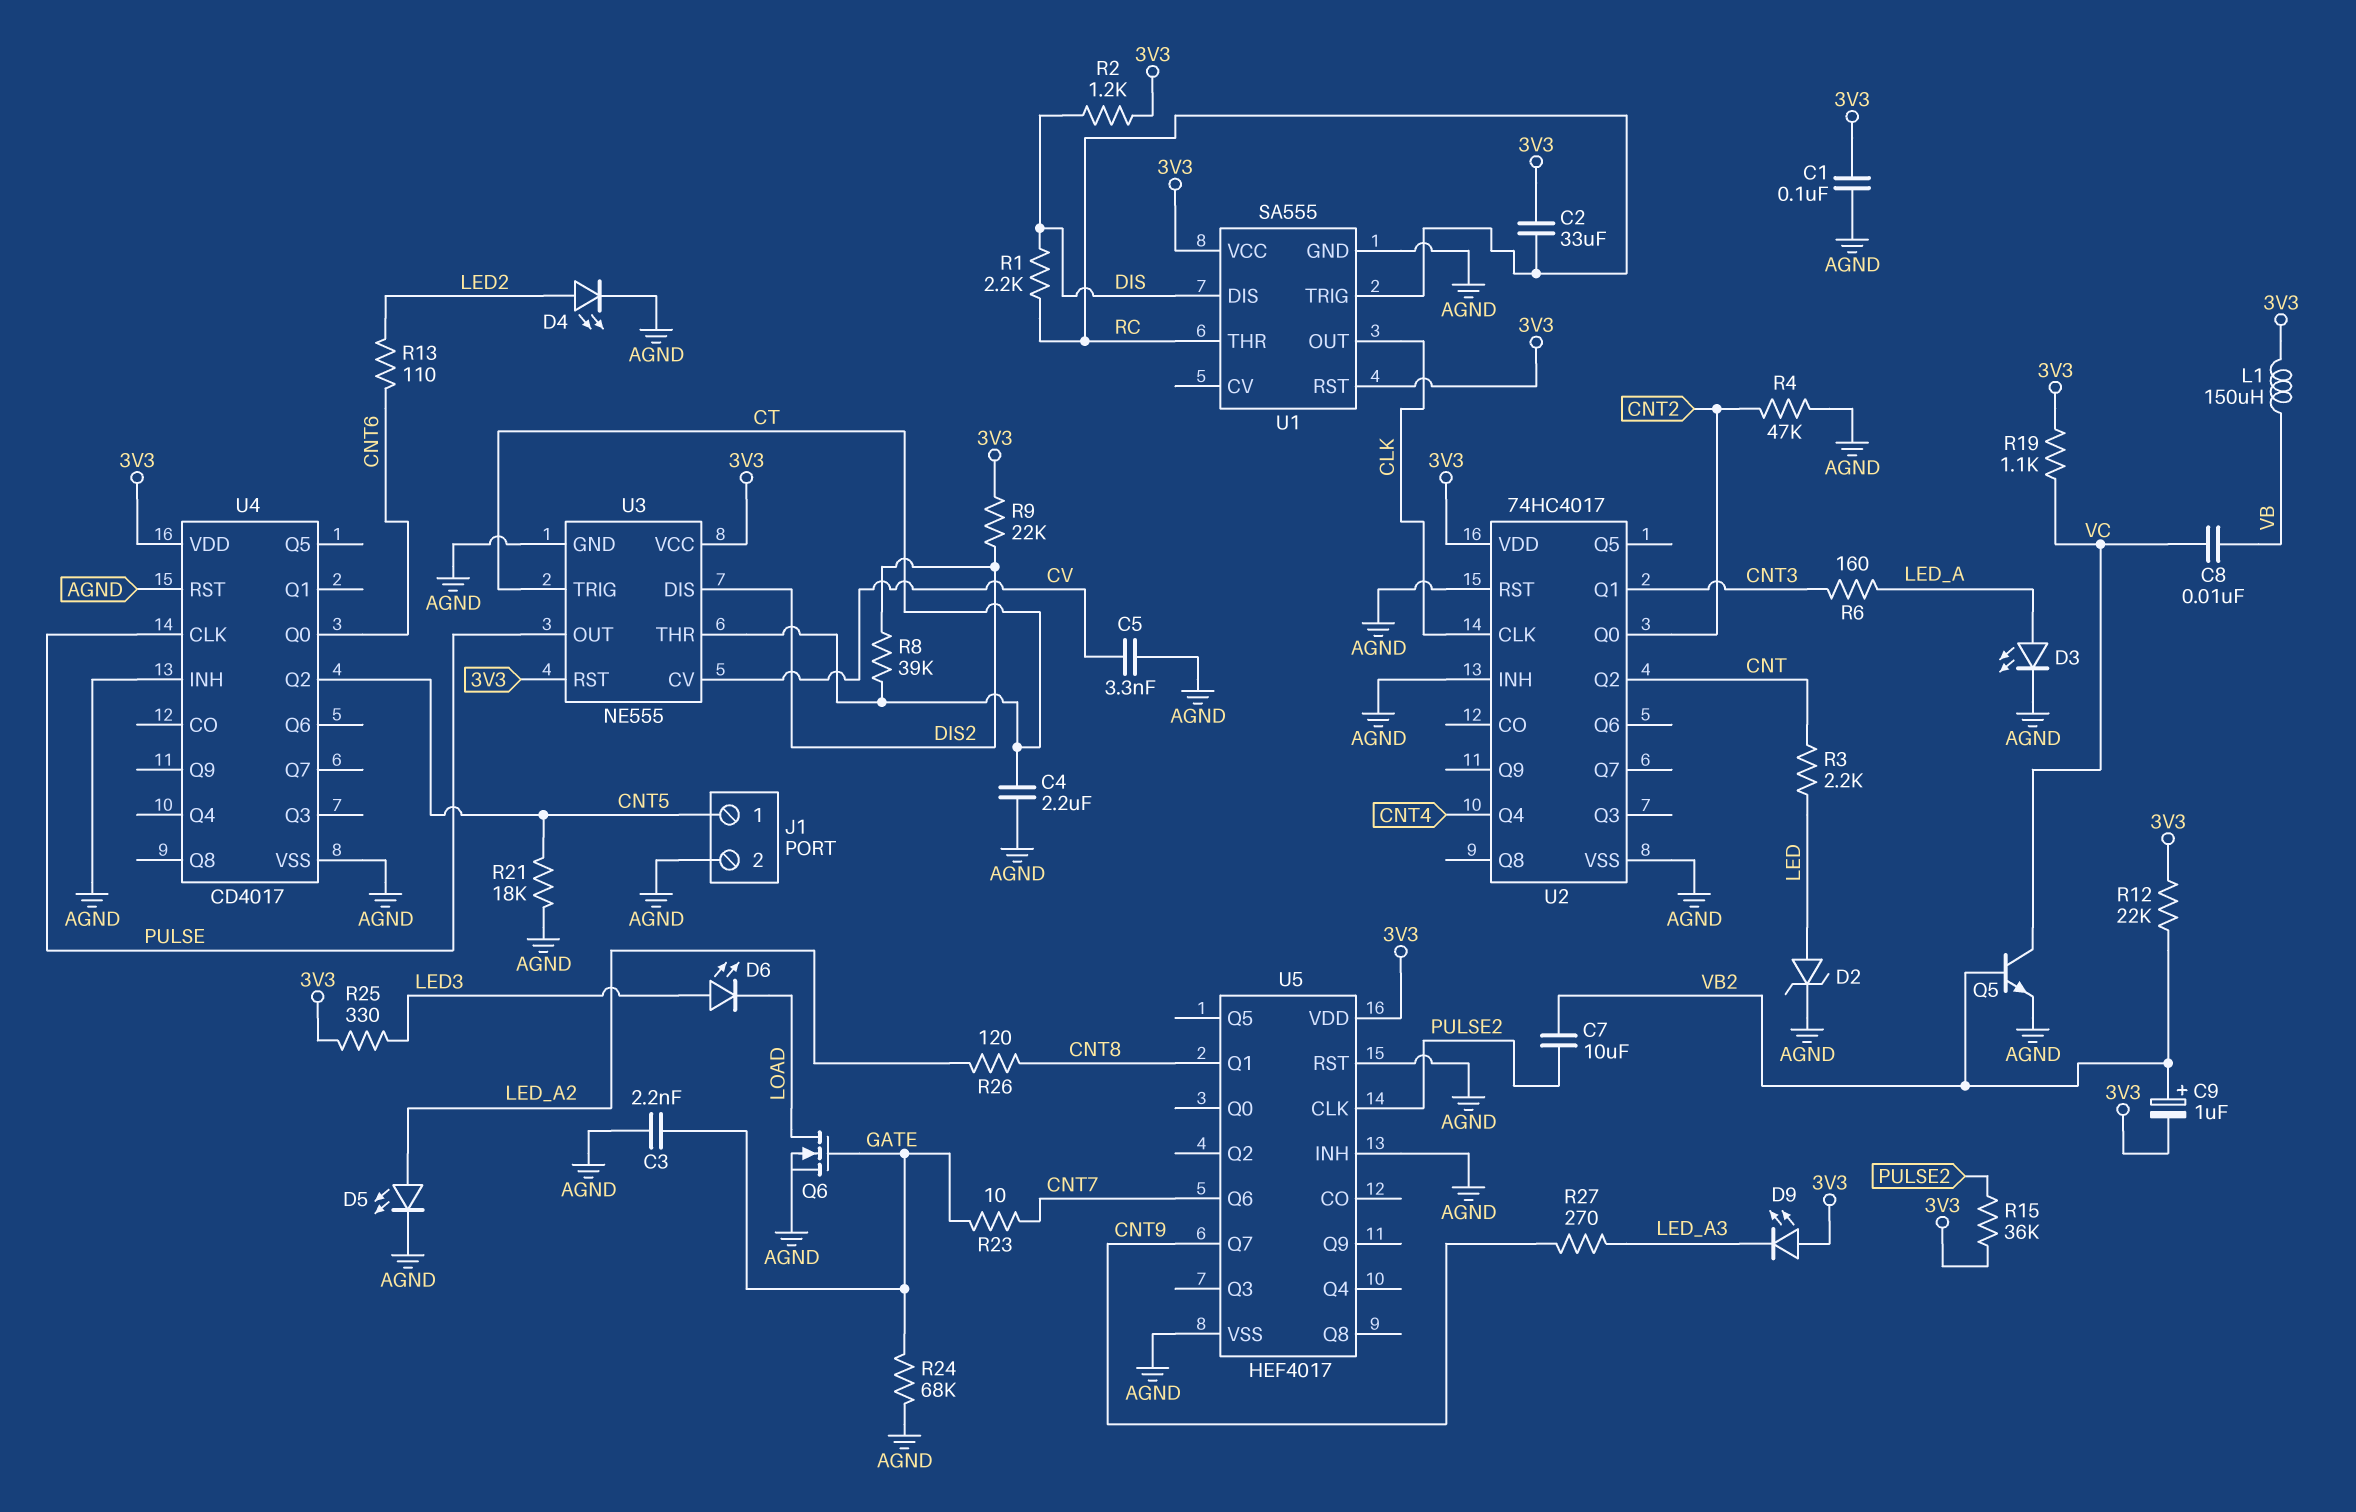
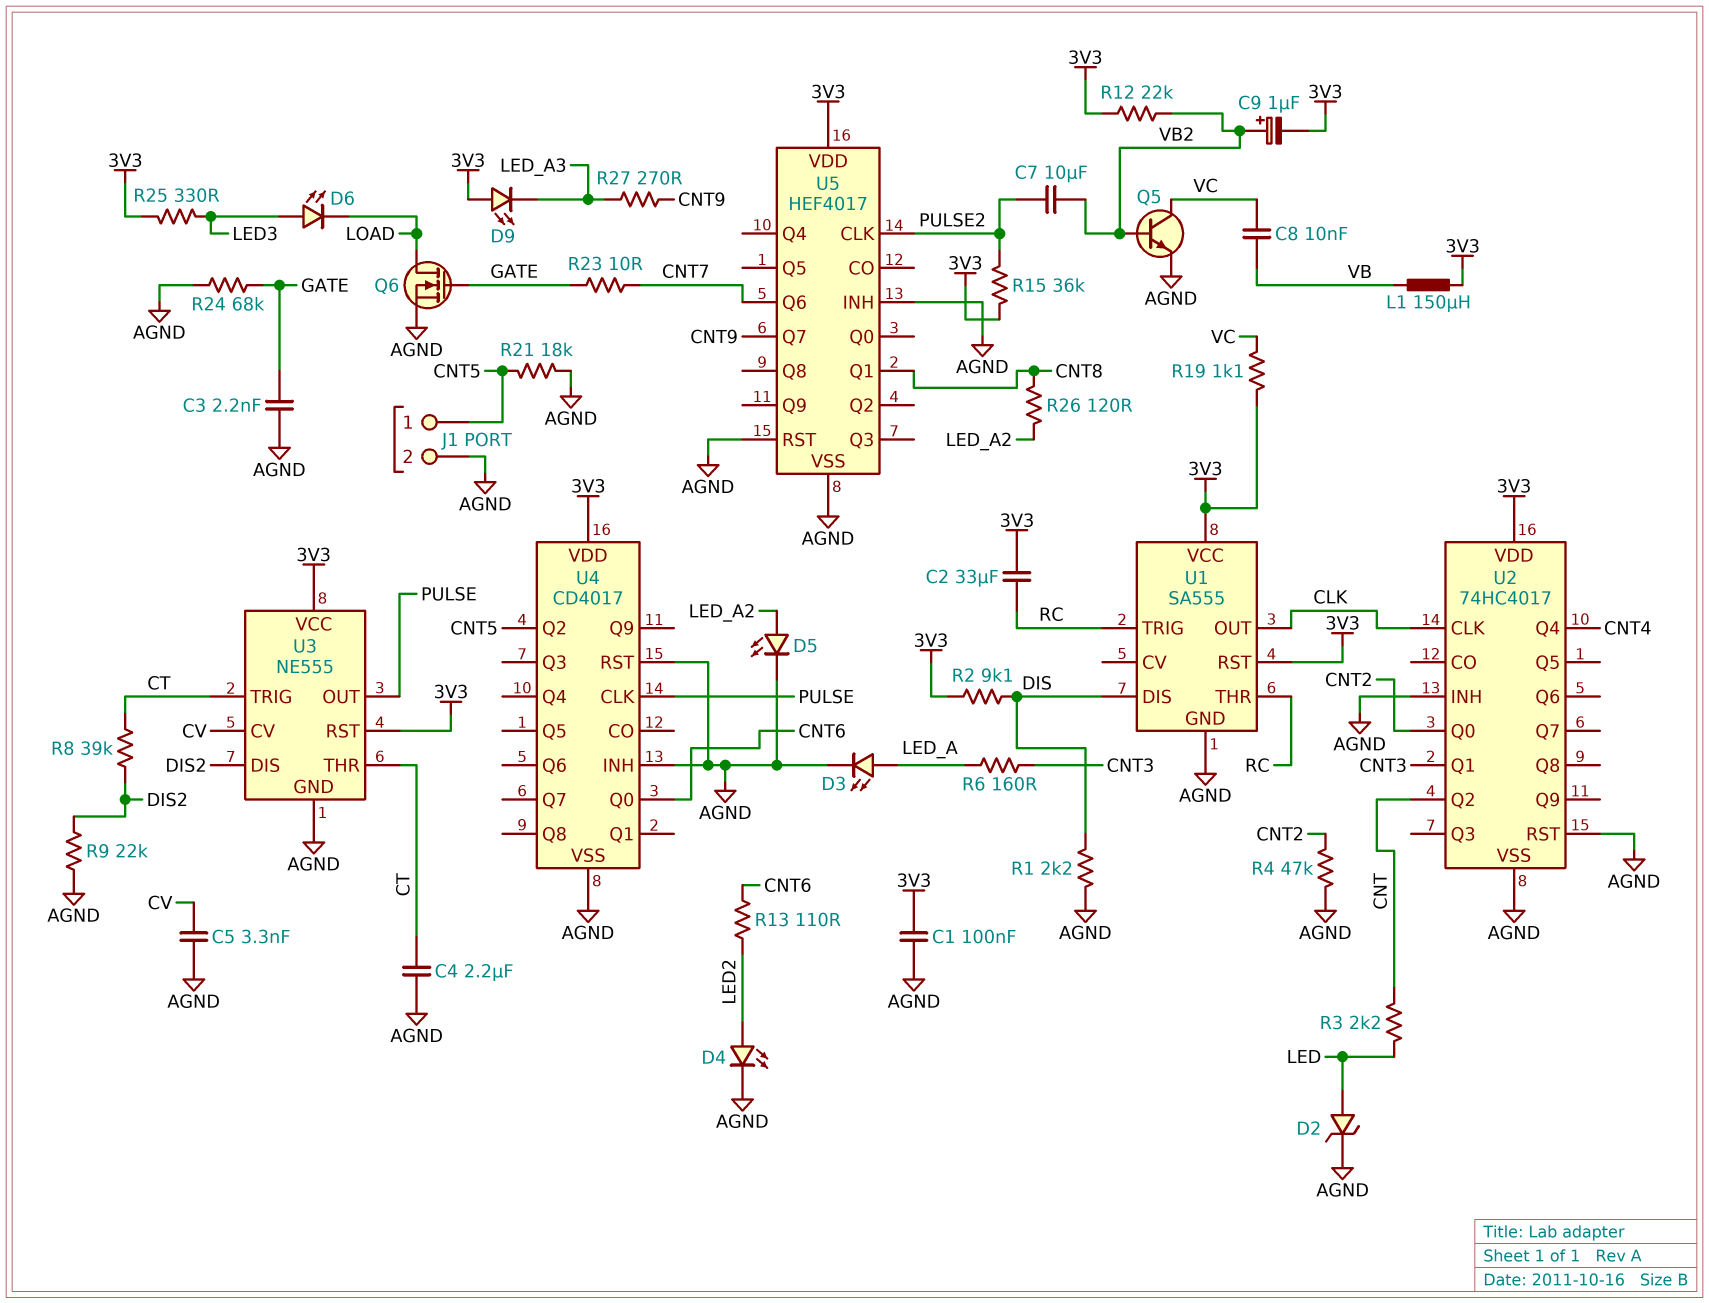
R1: 2.2k (DIS, RC) -> 2.2k (AGND, DIS)
R2: 1.2k (3V3, DIS) -> 9.1k (3V3, DIS)
R9: 22k (3V3, DIS2) -> 22k (AGND, DIS2)

